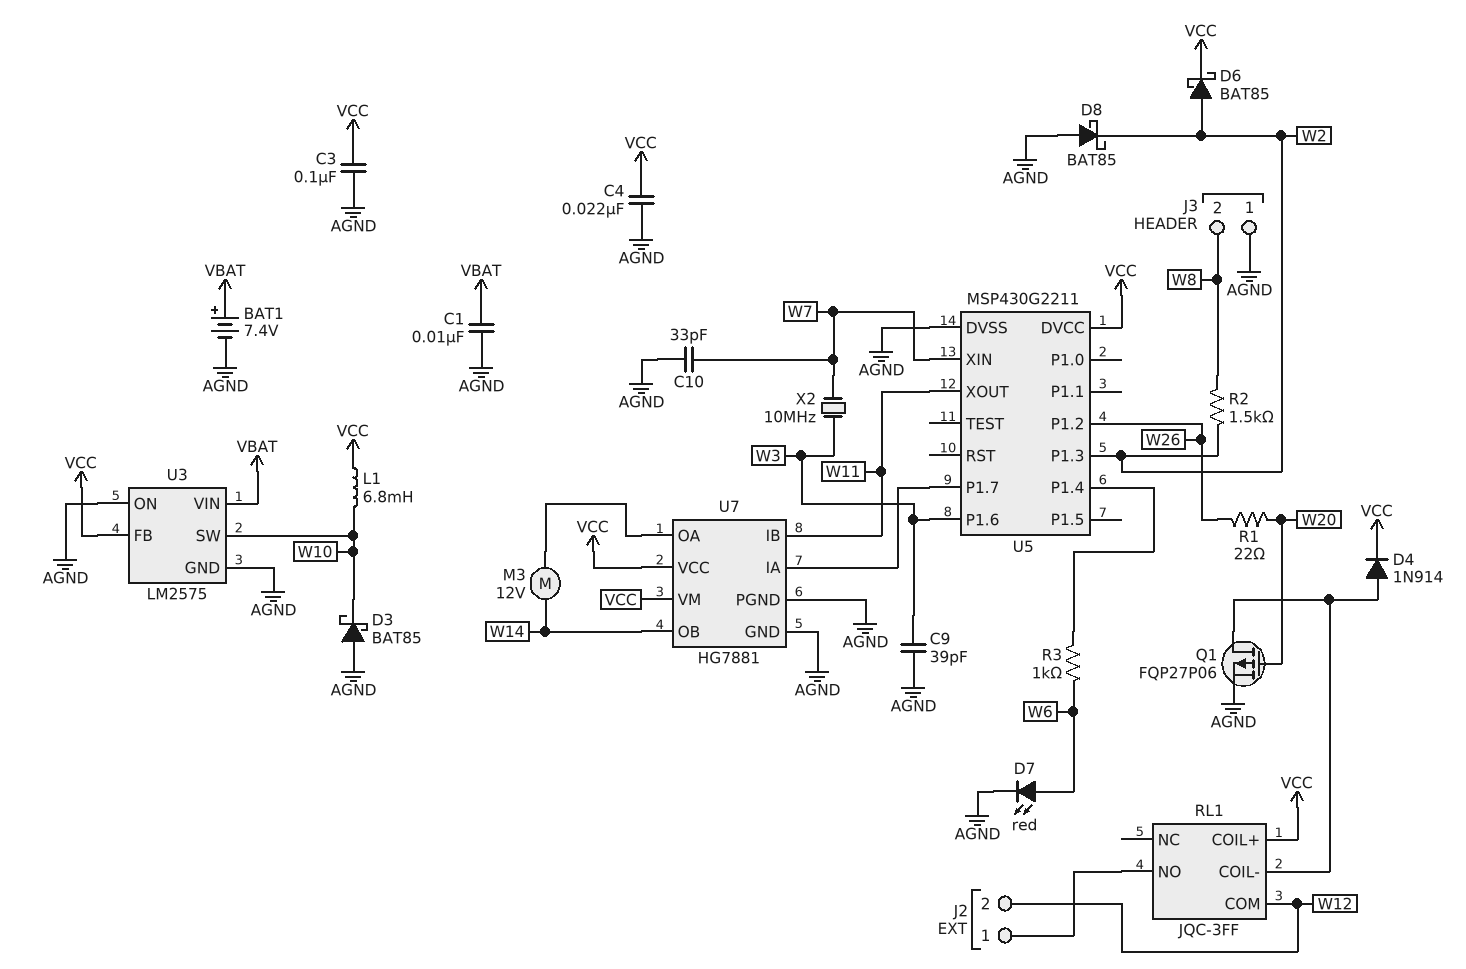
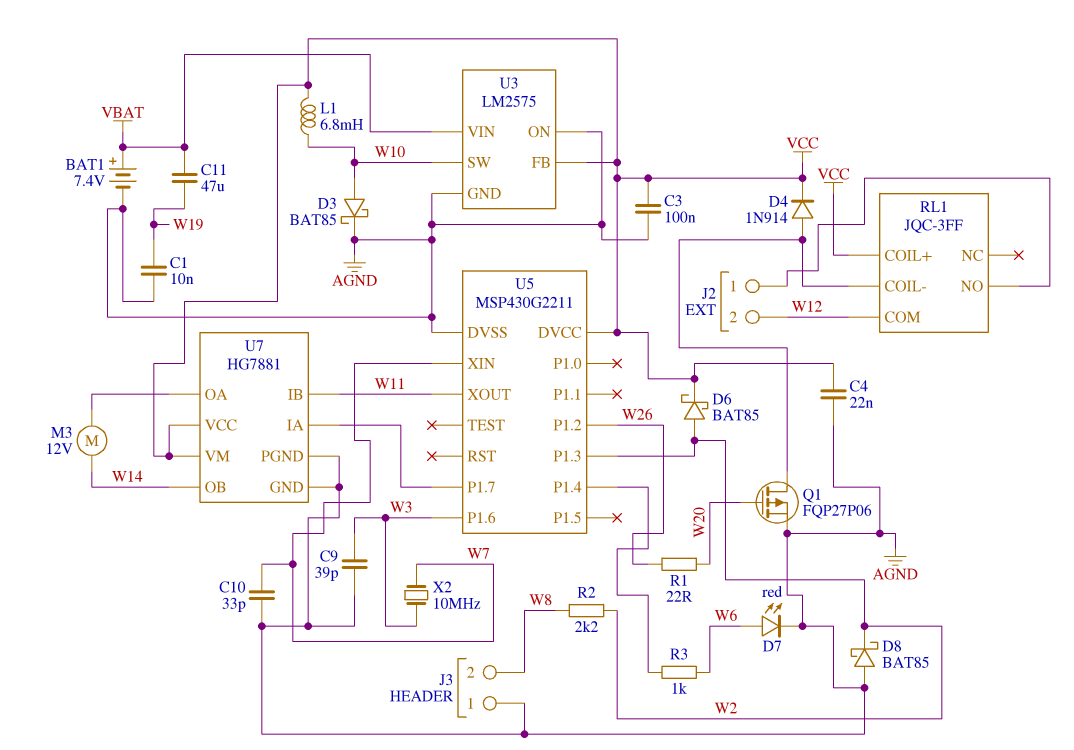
C1: 10nF (AGND, VBAT) -> 10nF (AGND, W19)
C11: none -> 47uF (VBAT, W19)
D3: schottky BAT85 (A AGND, K W10) -> schottky BAT85 (A W10, K AGND)
R2: 1.5k (W2, W8) -> 2.2k (W2, W8)

